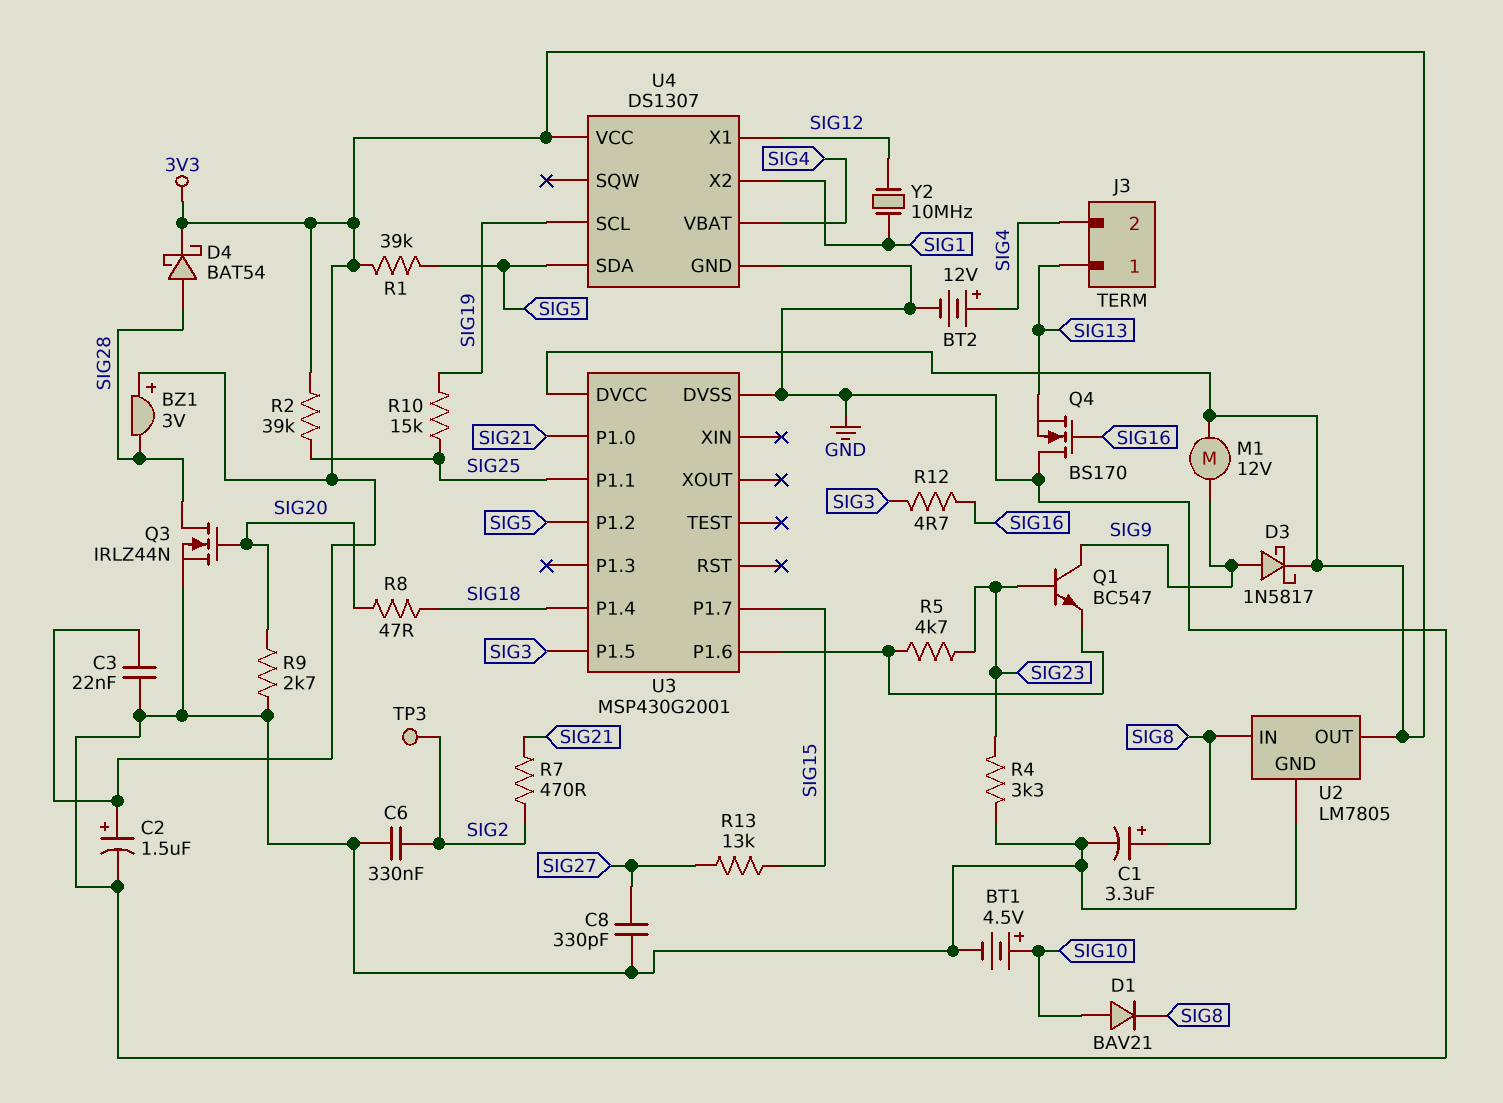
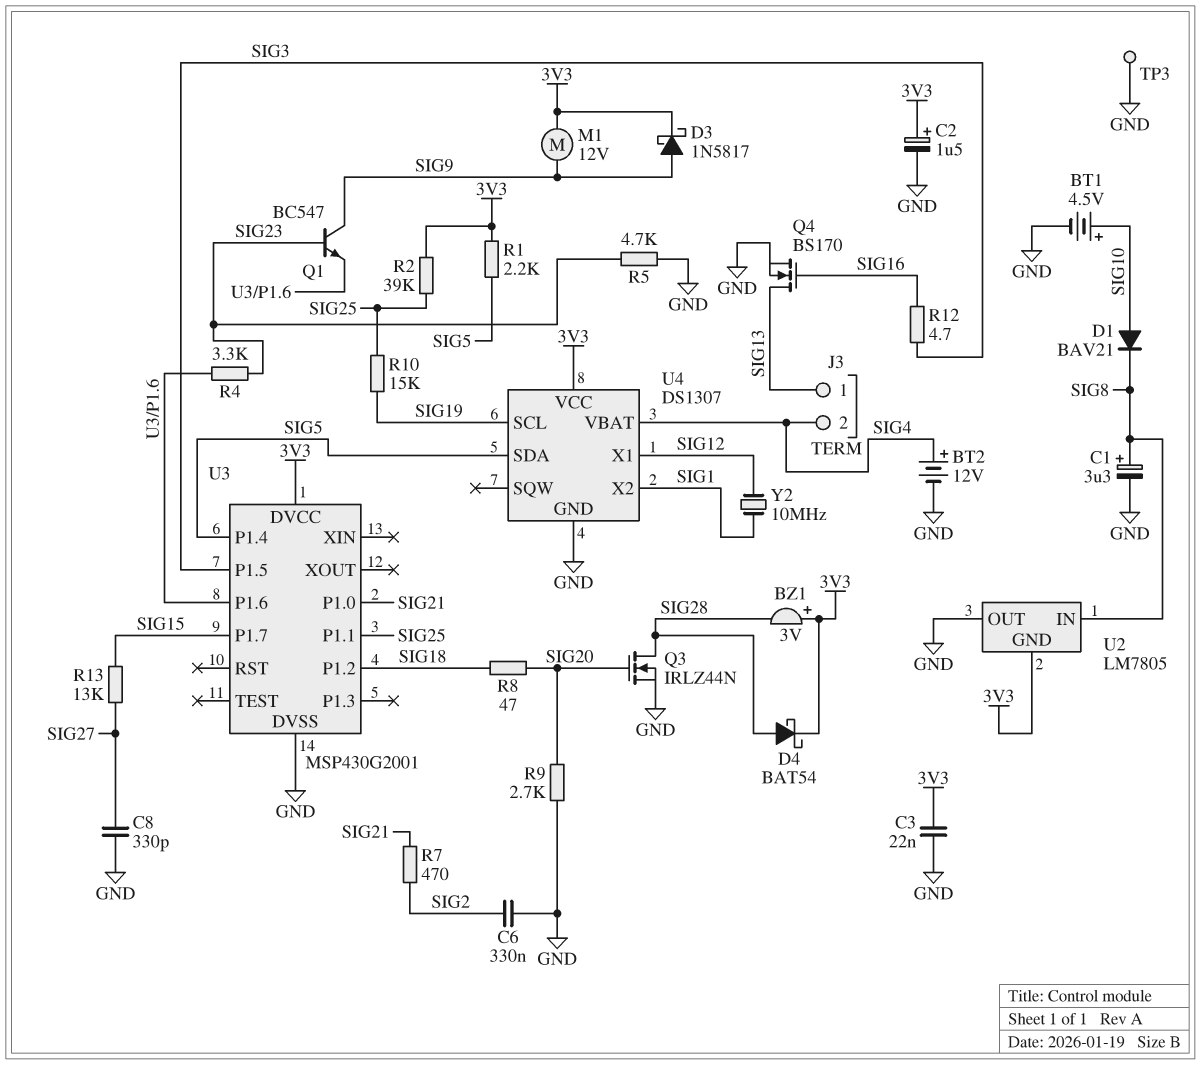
Q4: NMOS BS170 (G SIG16, D GND, S SIG13) -> NMOS BS170 (G SIG16, D SIG13, S GND)
R1: 39k (3V3, SIG5) -> 2.2k (3V3, SIG5)
R4: 3.3k (GND, SIG23) -> 3.3k (SIG23, U3/P1.6)
R5: 4.7k (SIG23, U3/P1.6) -> 4.7k (GND, SIG23)
TP3: test point (SIG2) -> test point (GND)
U2 pin GND: GND -> 3V3
U2 pin OUT: 3V3 -> GND
U3 pin P1.2: SIG5 -> SIG18
U3 pin P1.4: SIG18 -> SIG5

